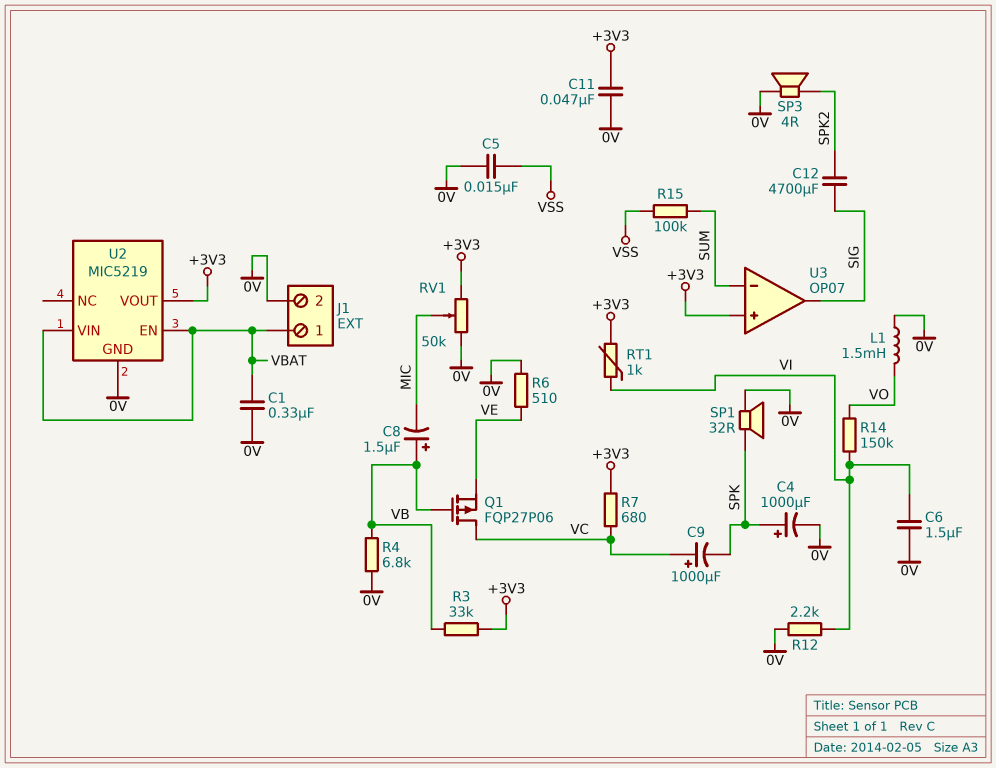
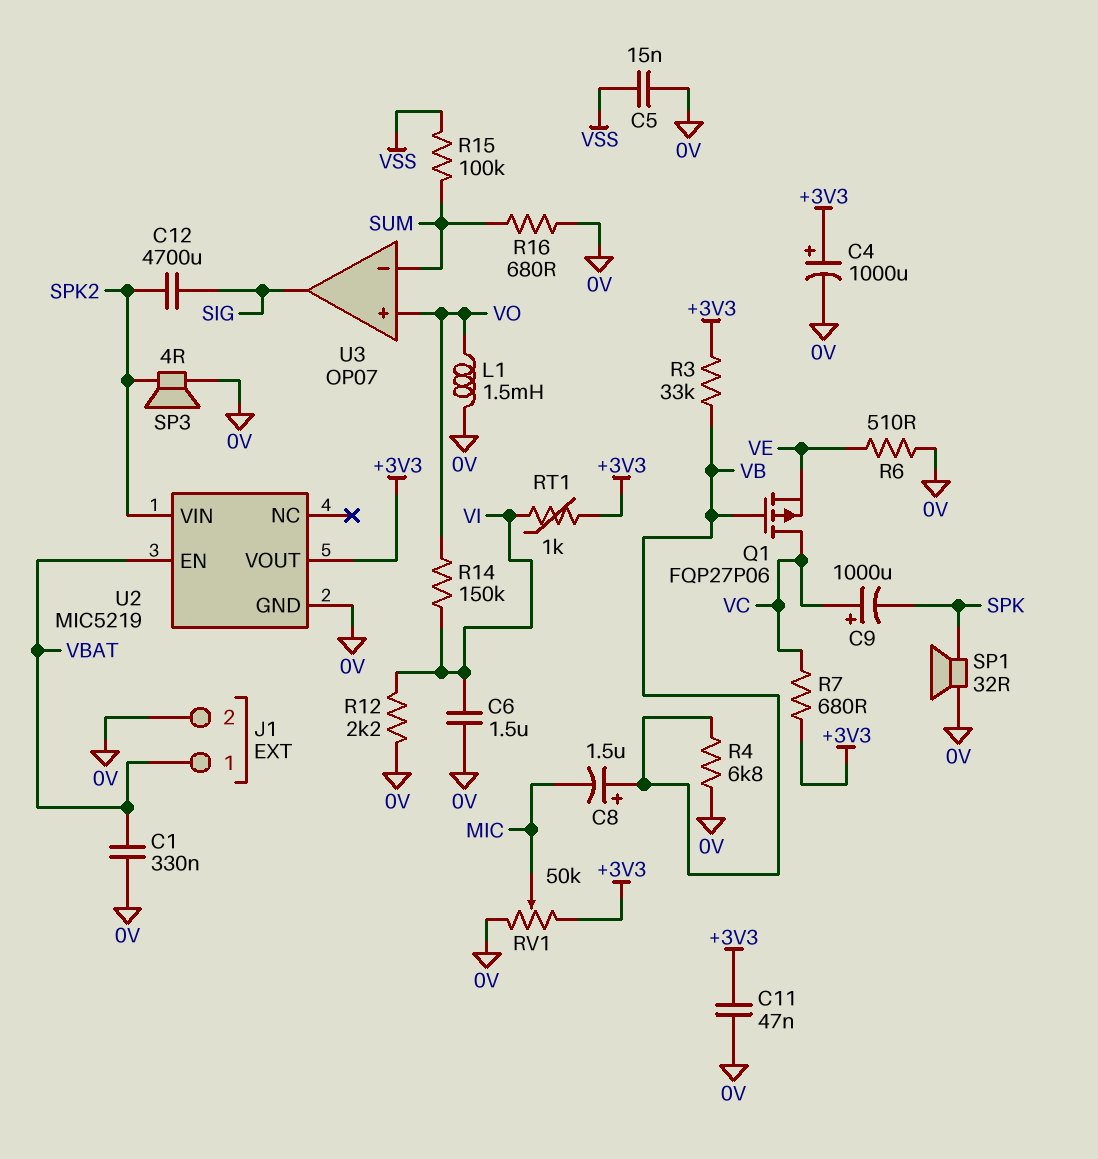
C4: 1000uF (plus SPK, minus 0V) -> 1000uF (plus +3V3, minus 0V)
R16: none -> 680 (0V, SUM)
U2 pin VIN: VBAT -> SPK2
U3 pin in+: +3V3 -> VO

